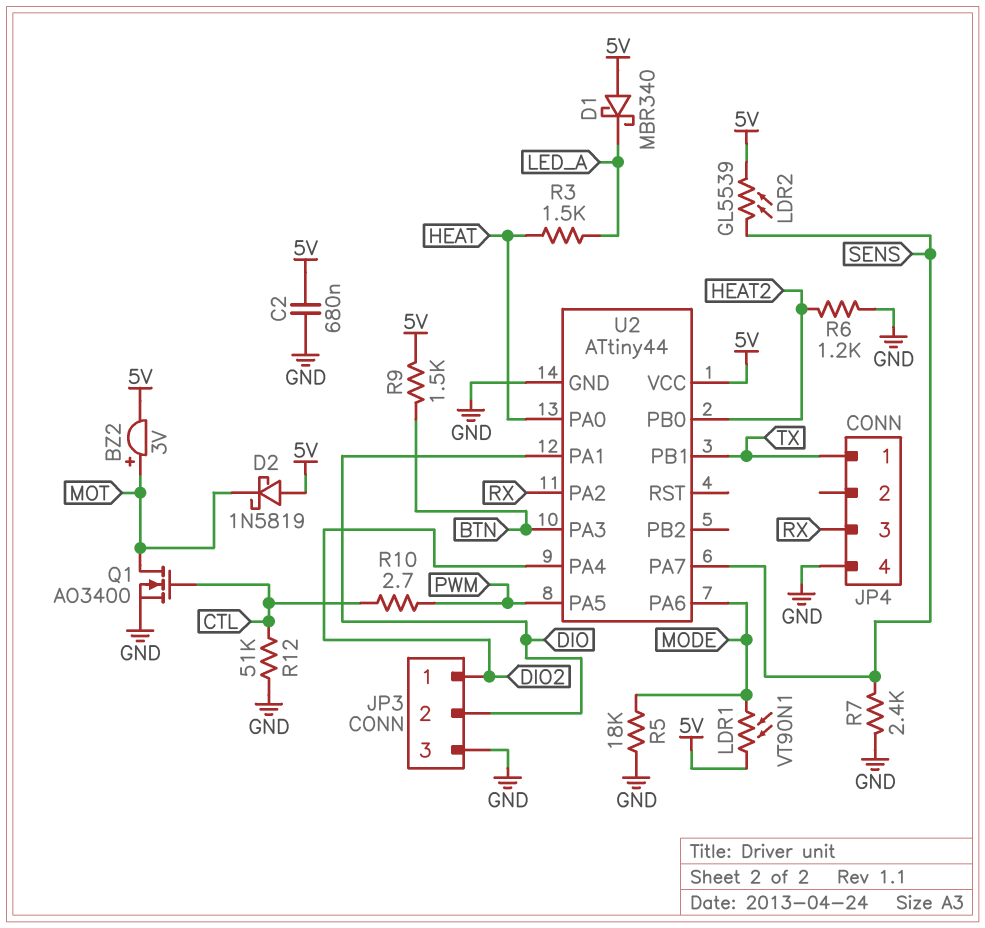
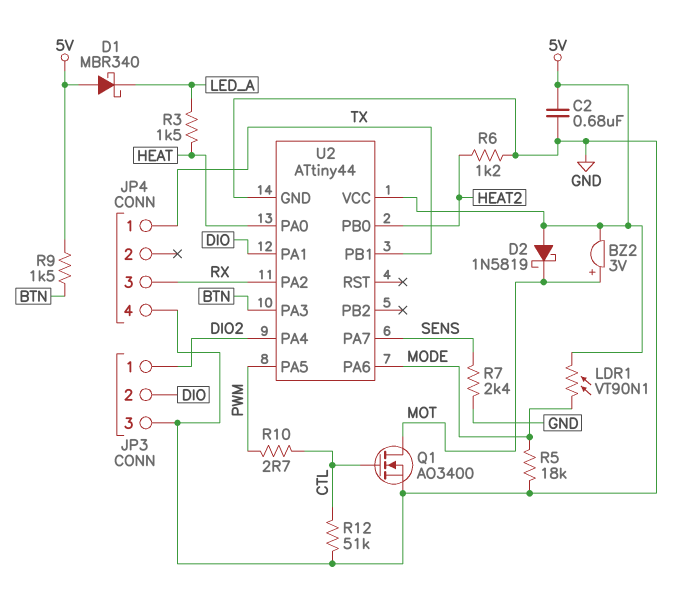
LDR2: GL5539 (5V, SENS) -> none

